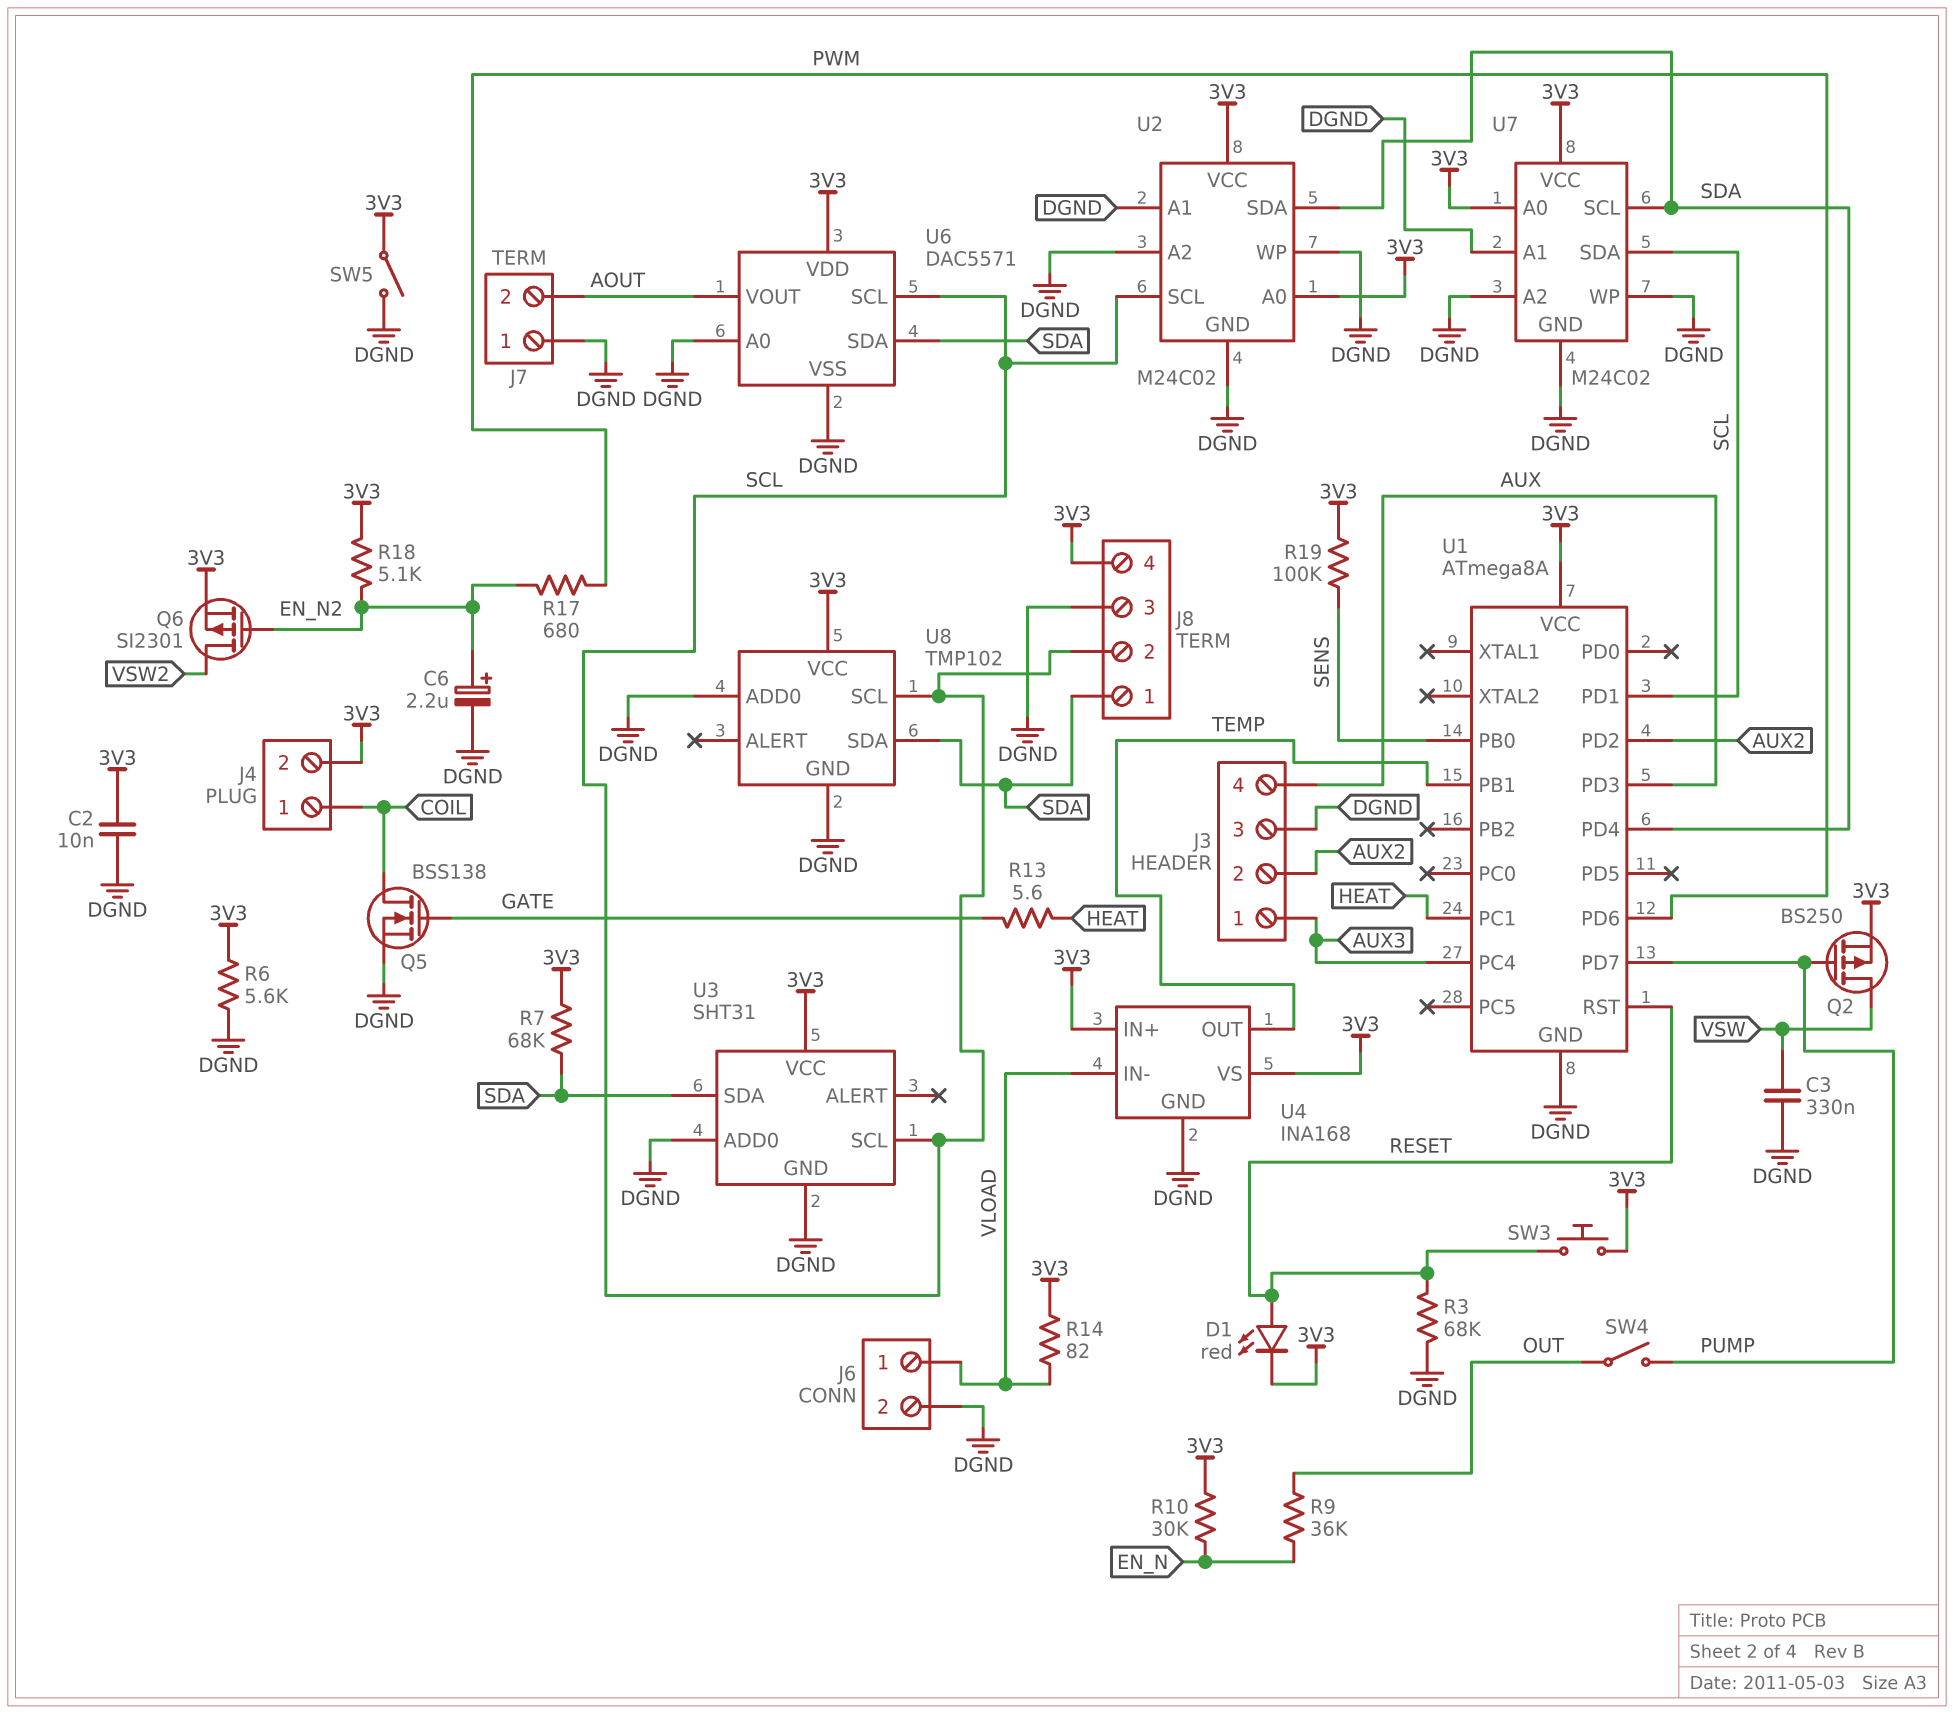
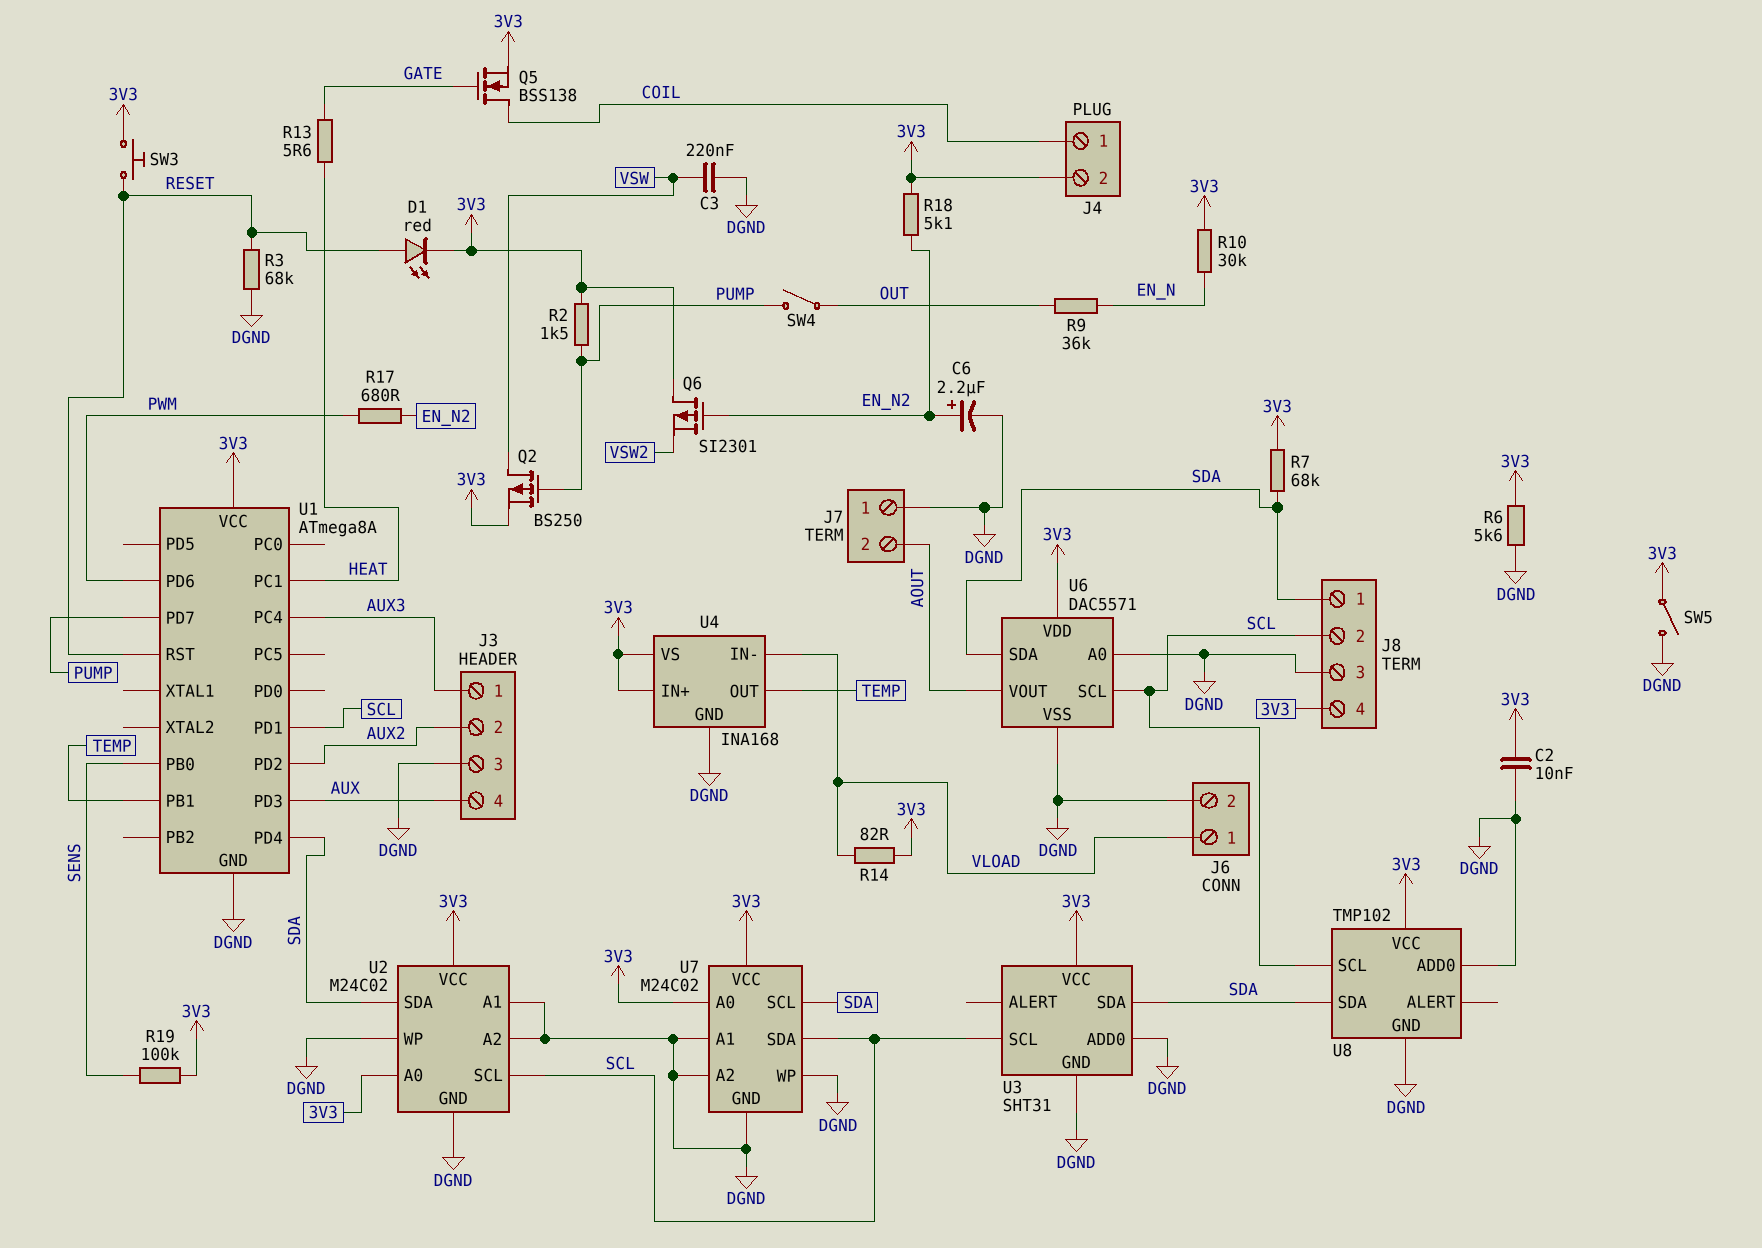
C3: 330nF (DGND, VSW) -> 220nF (DGND, VSW)
Q5: NMOS BSS138 (G GATE, D COIL, S DGND) -> NMOS BSS138 (G GATE, D COIL, S 3V3)
Q6: PMOS SI2301 (G EN_N2, D VSW2, S 3V3) -> PMOS SI2301 (G EN_N2, D 3V3, S VSW2)
R2: none -> 1.5k (3V3, PUMP)

